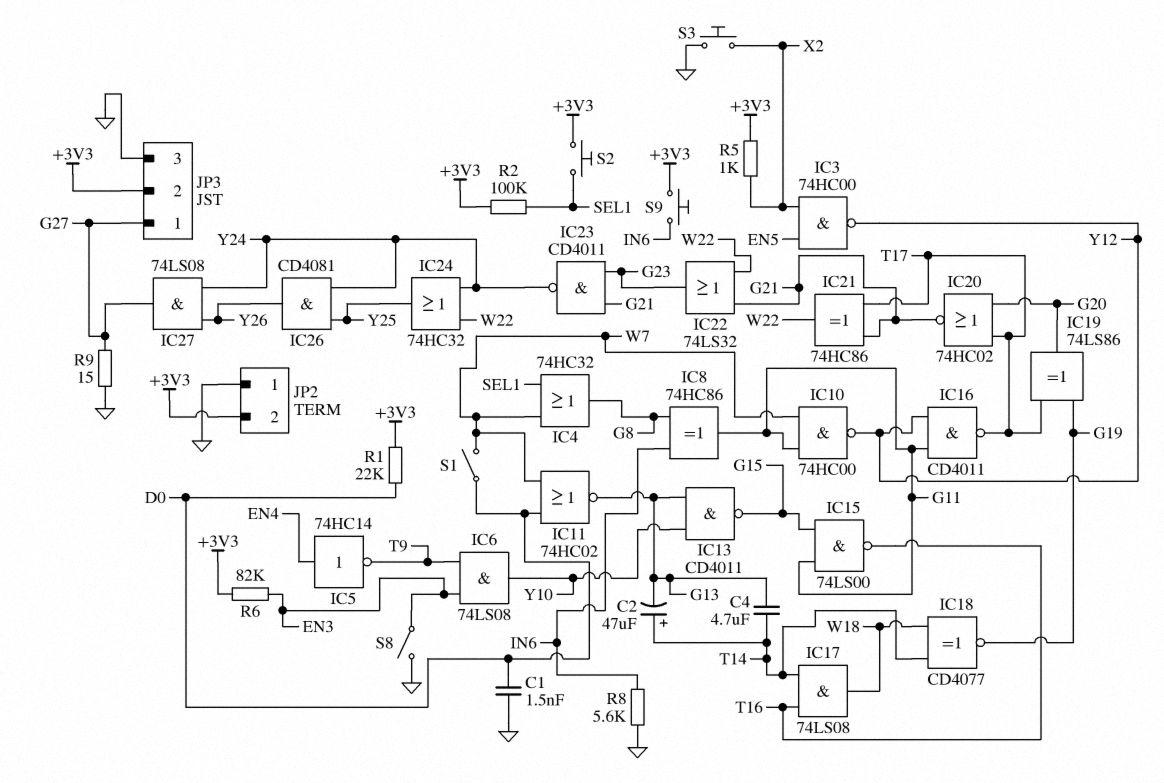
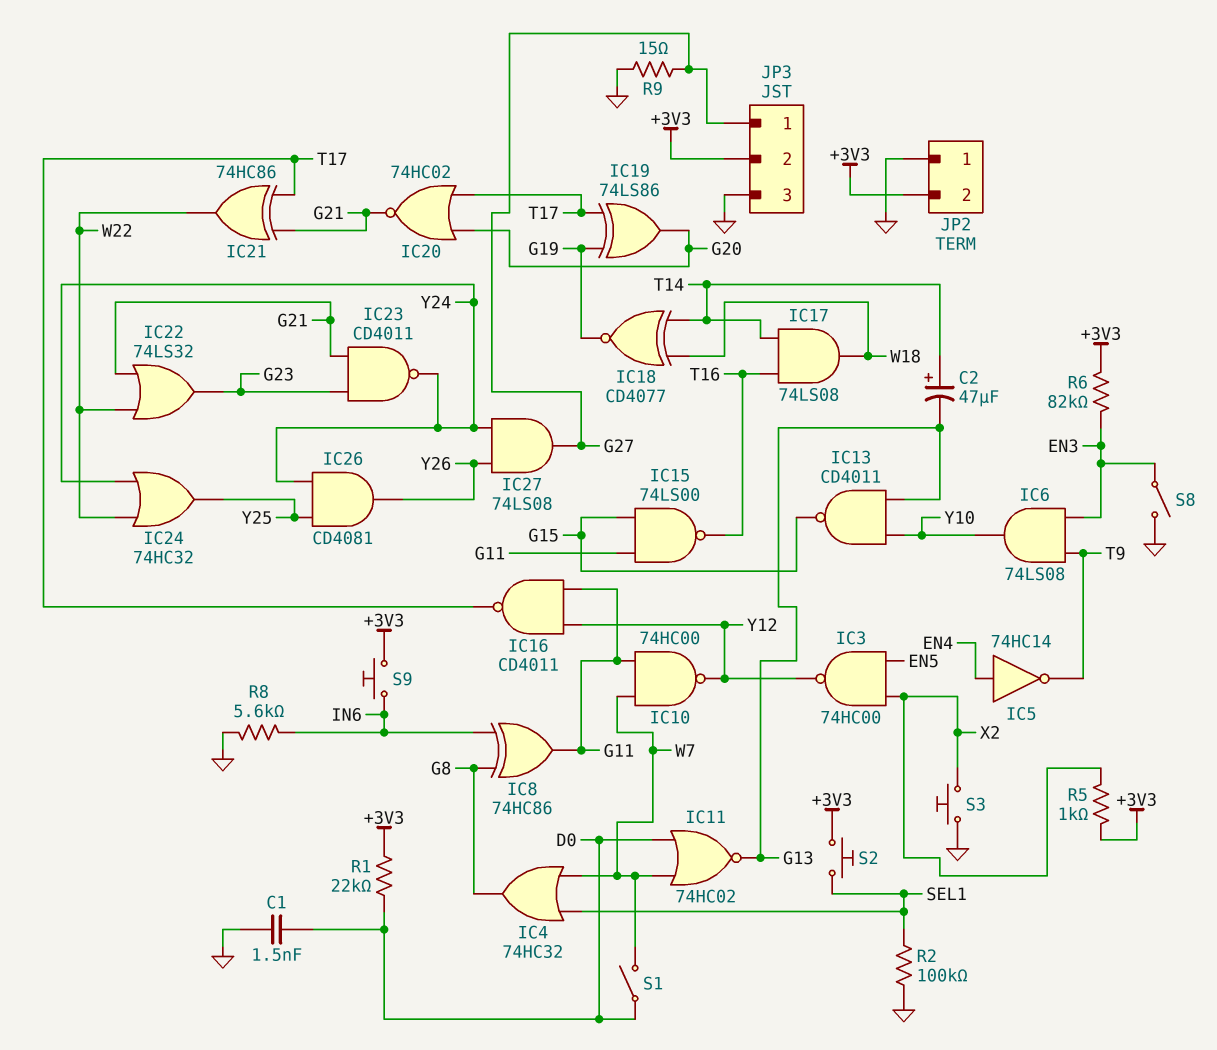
C4: 4.7uF (G13, T14) -> none
R2: 100k (+3V3, SEL1) -> 100k (GND, SEL1)

